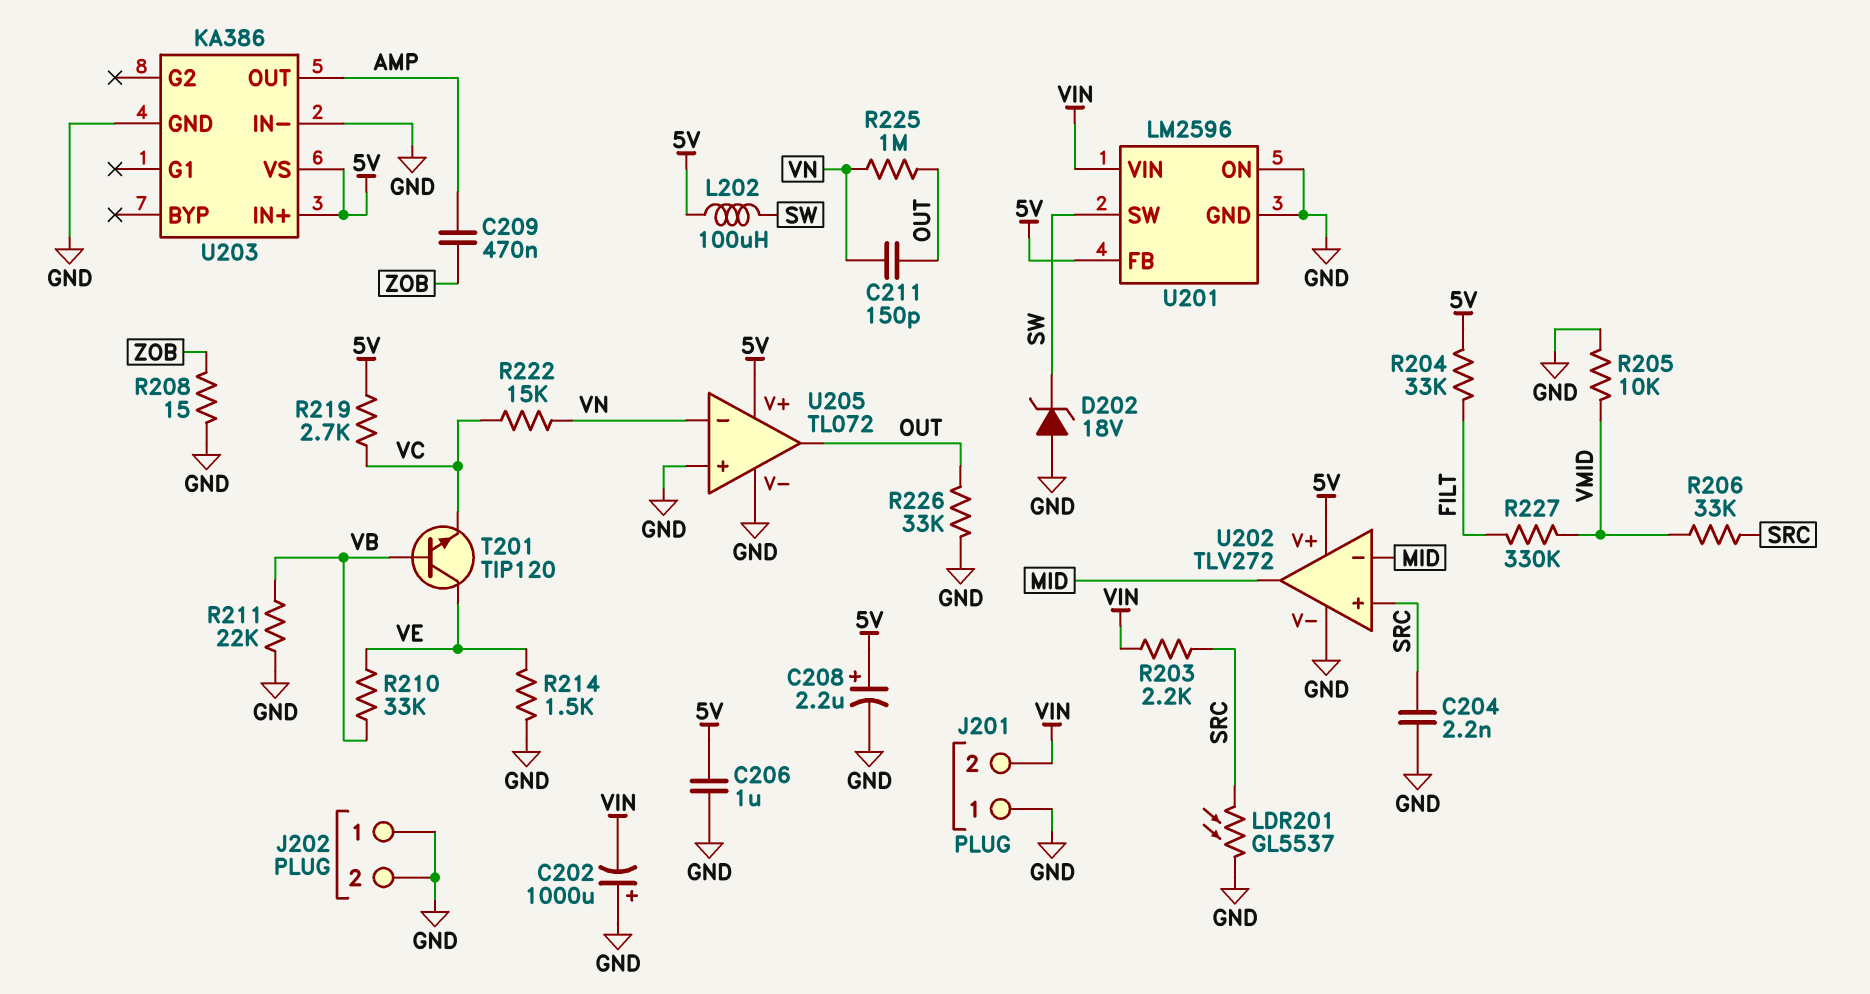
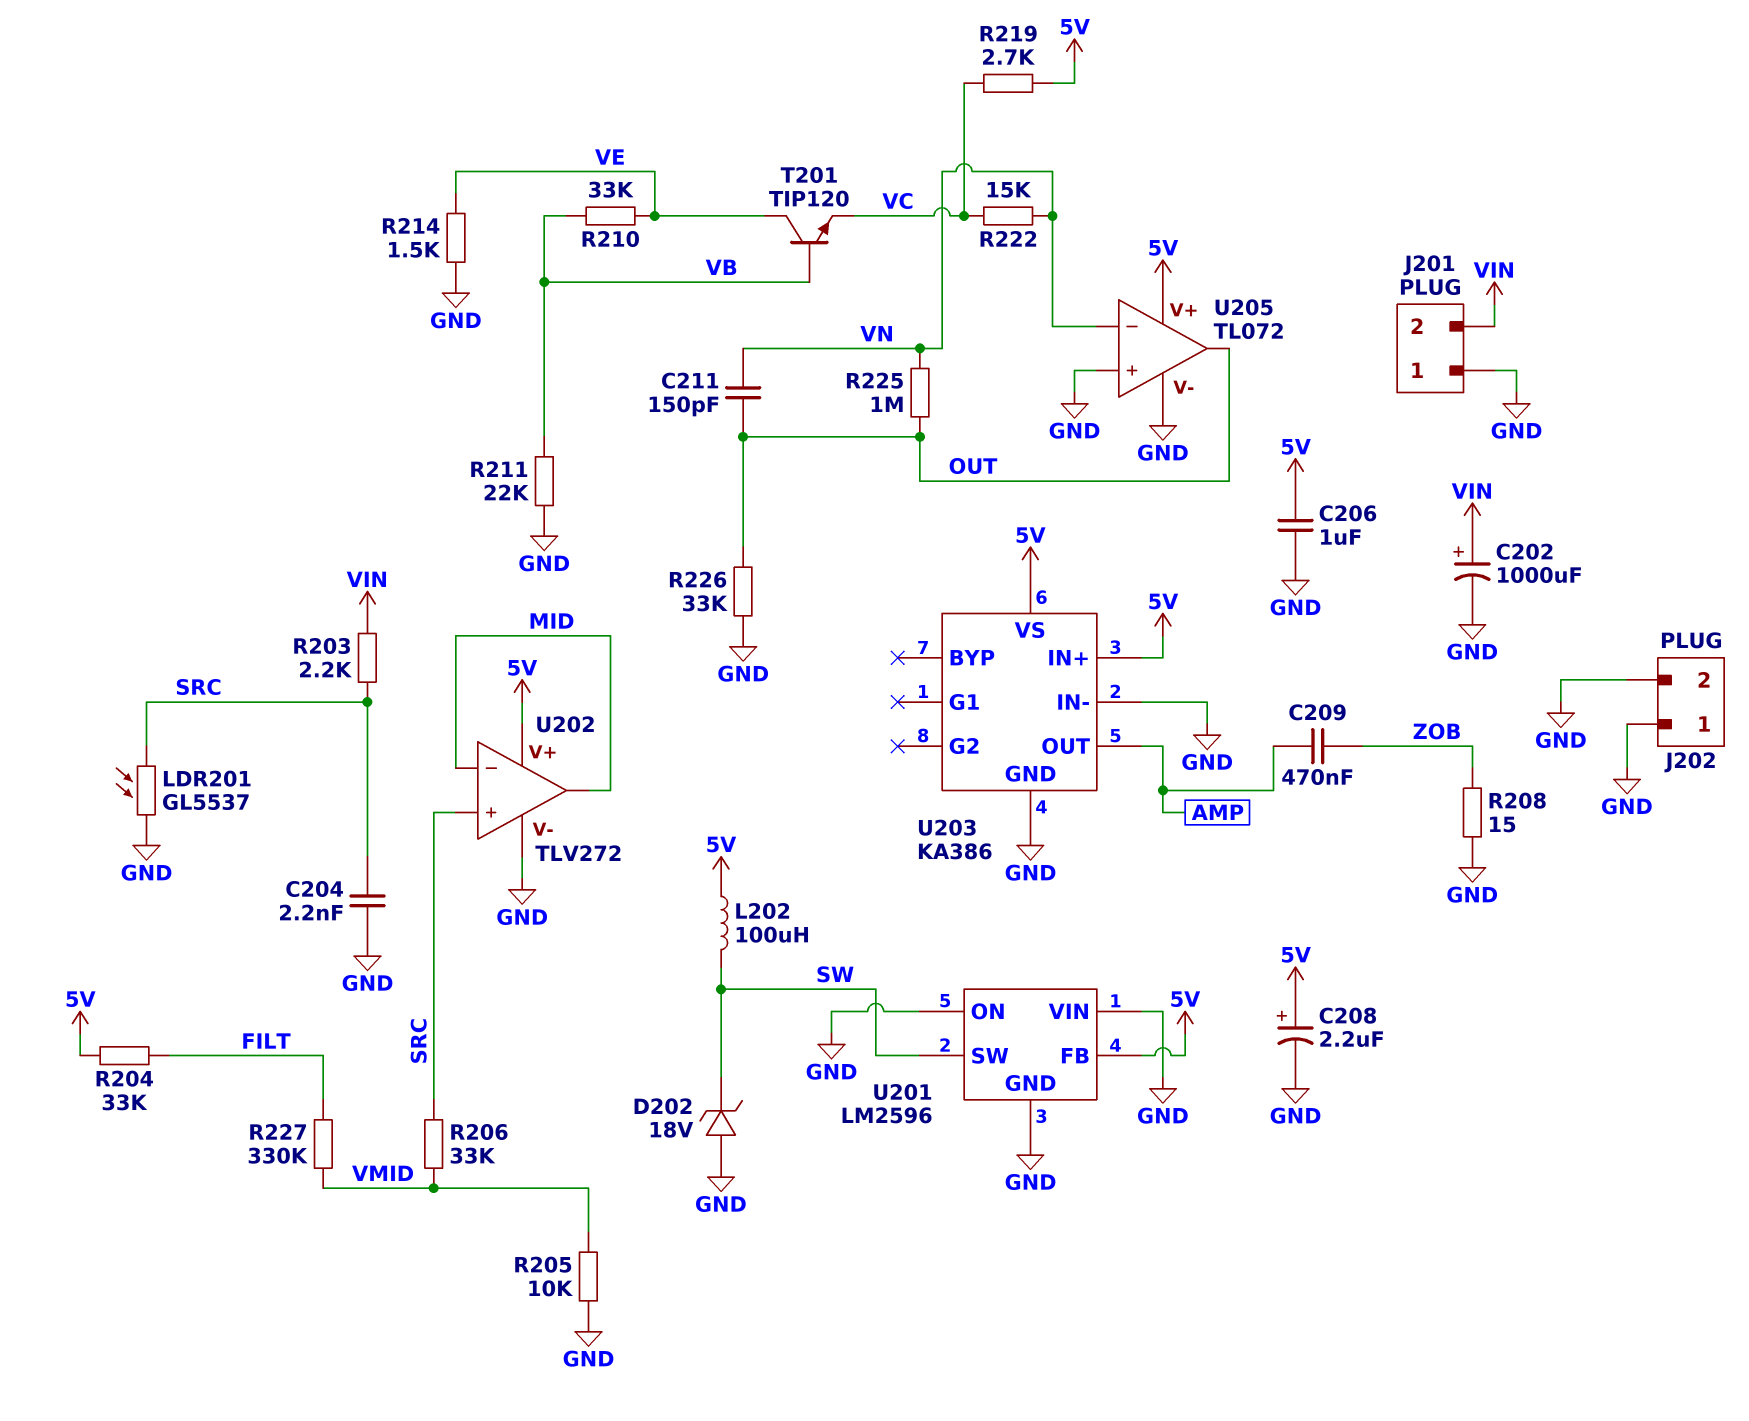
C202: 1000uF (plus GND, minus VIN) -> 1000uF (plus VIN, minus GND)
U201 pin VIN: VIN -> GND

